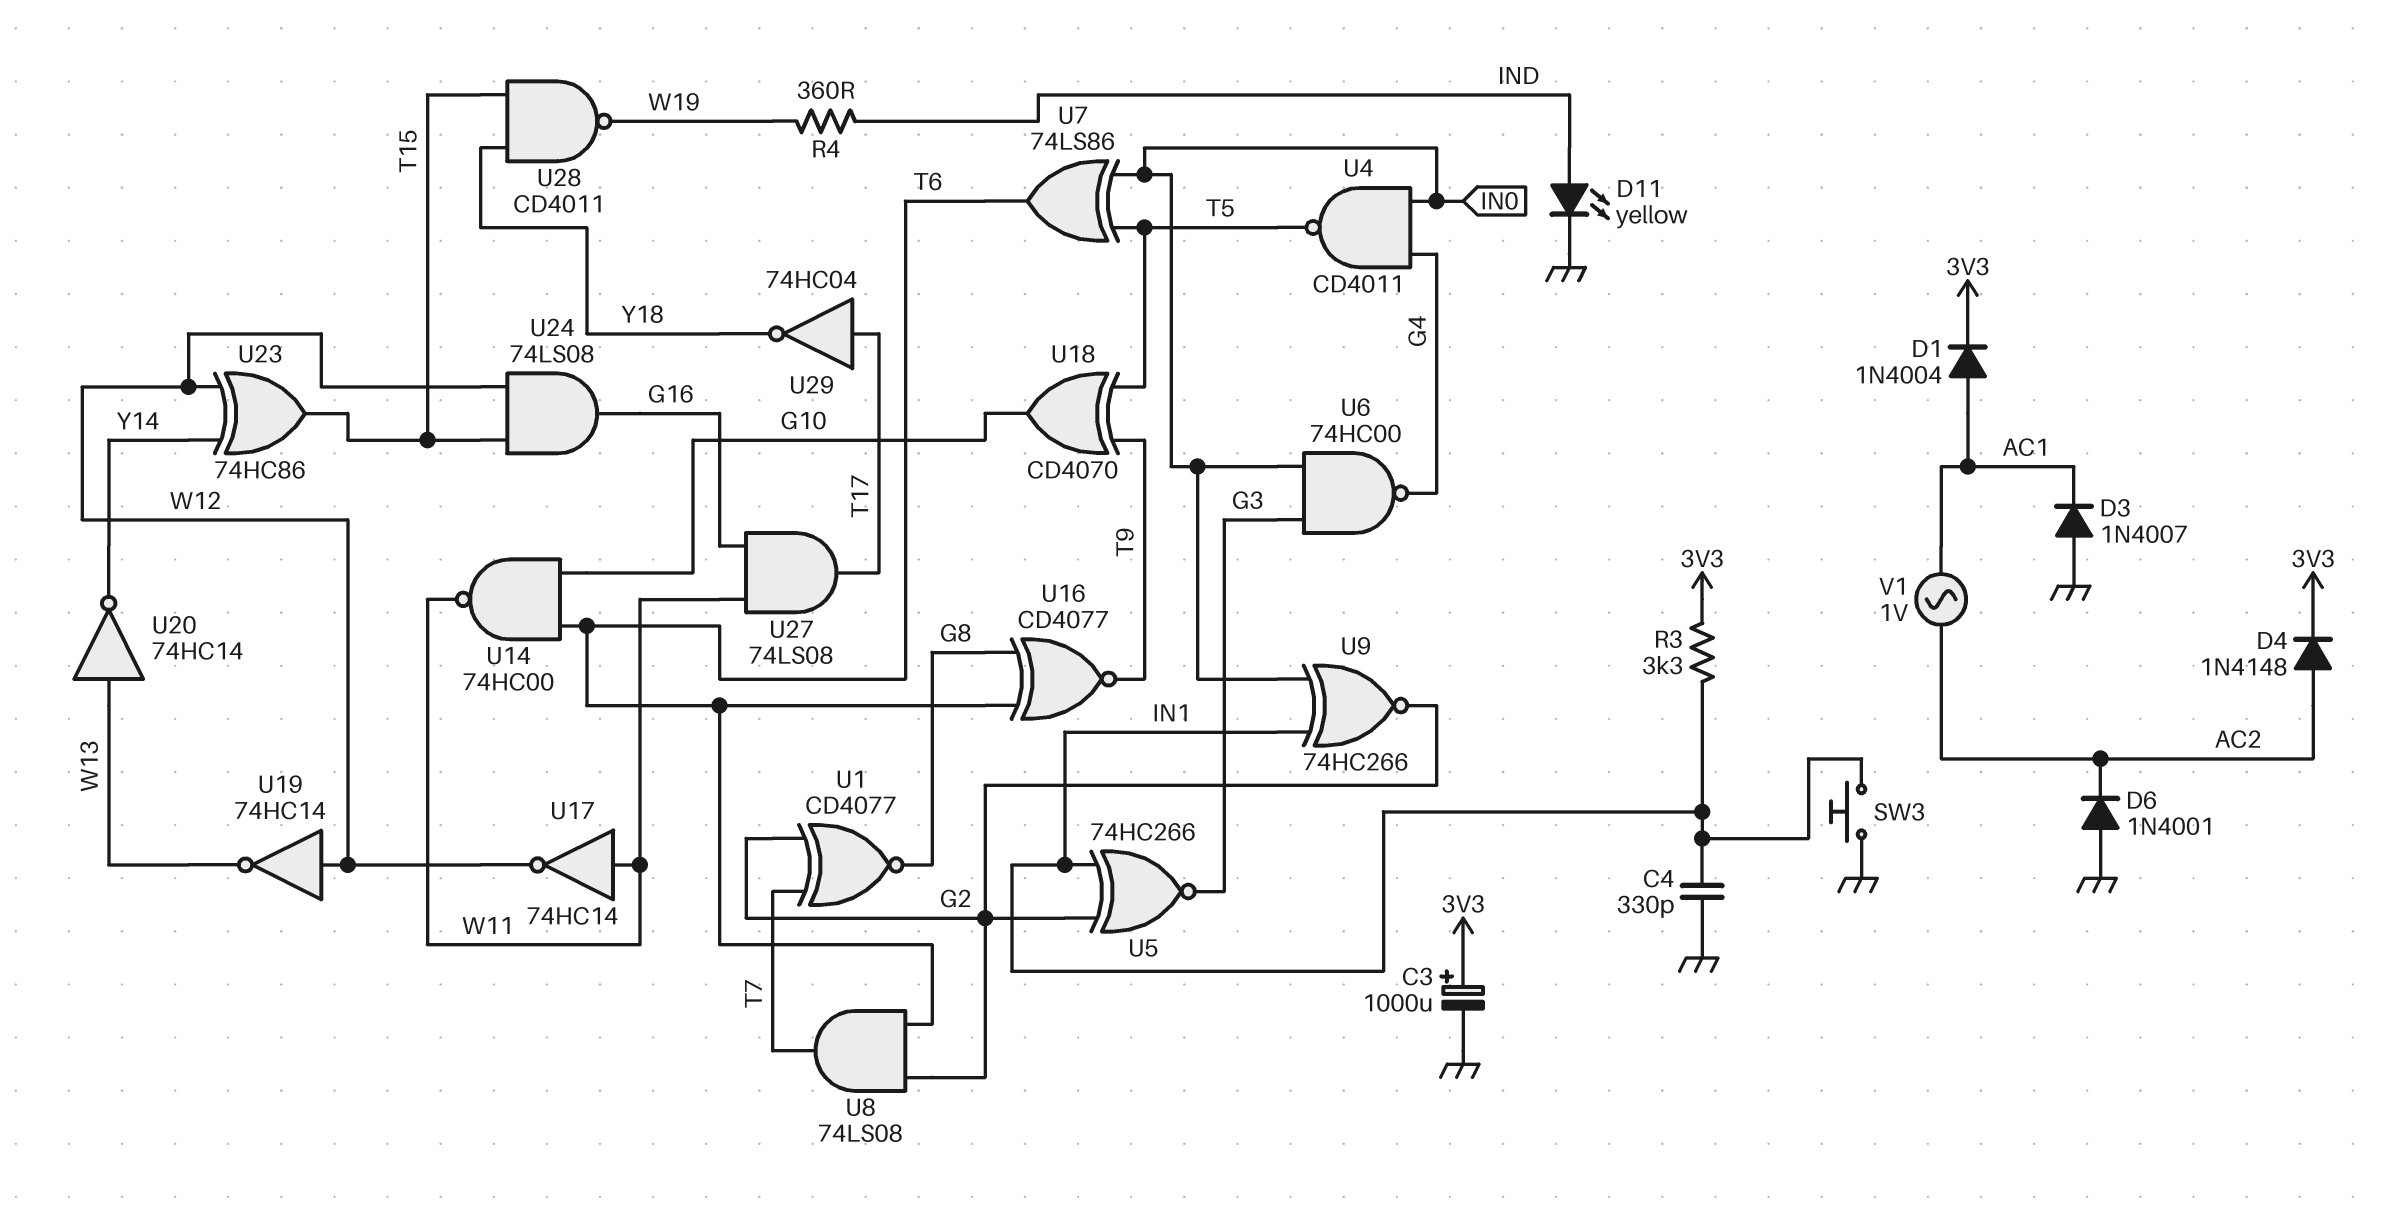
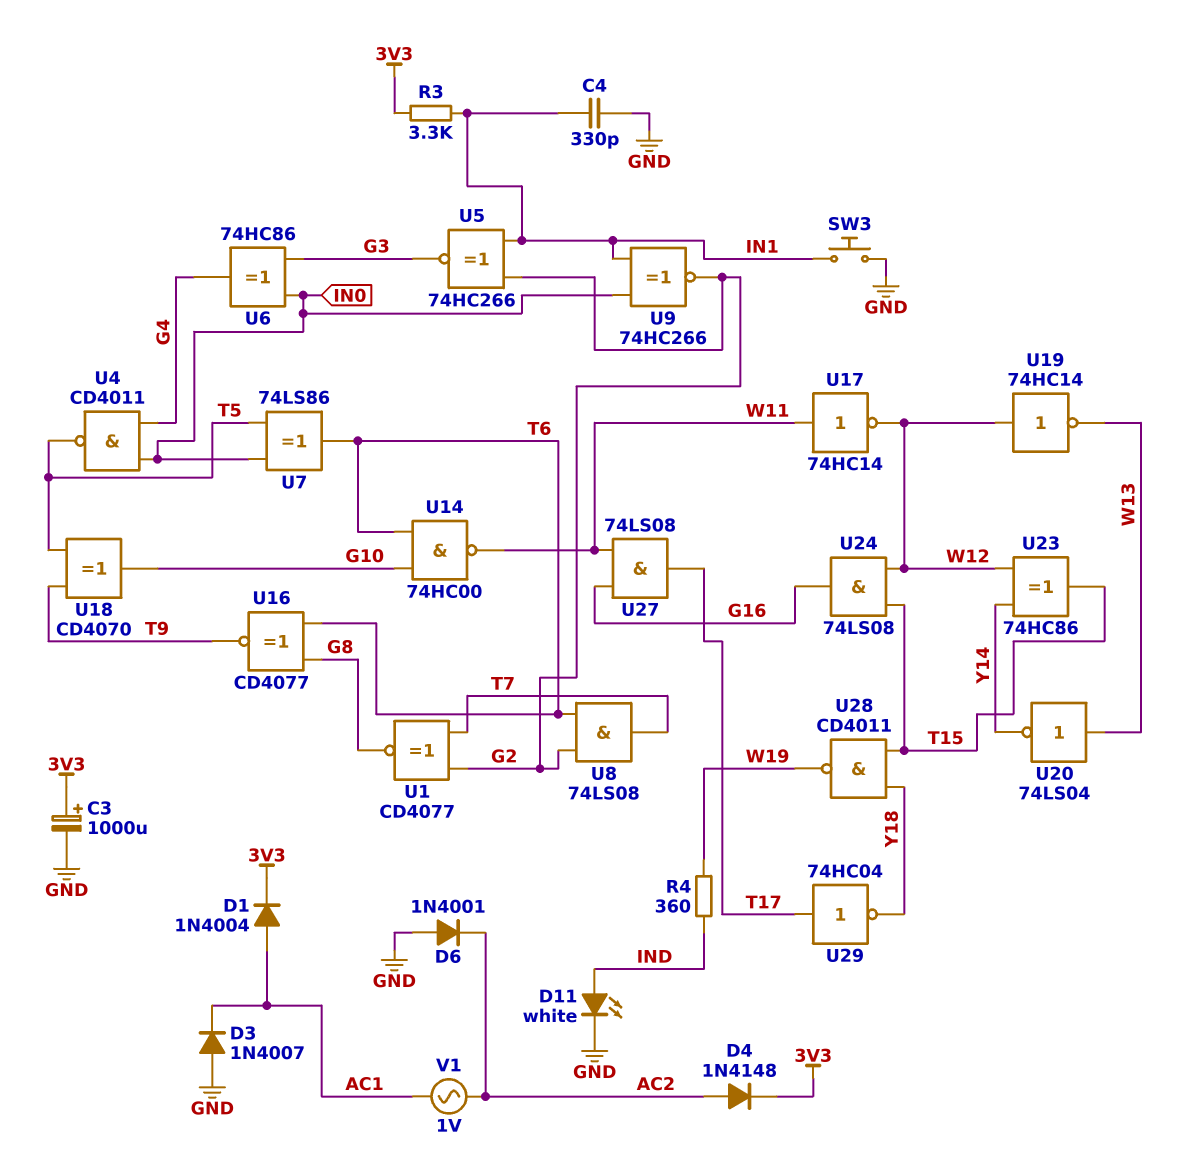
D11: LED yellow (A IND, K GND) -> LED white (A IND, K GND)
U6: NAND 74HC00 (in G3, in IN0, out G4) -> XOR 74HC86 (in G3, in IN0, out G4)
U20: NOT 74HC14 (in W13, out Y14) -> NOT 74LS04 (in W13, out Y14)

